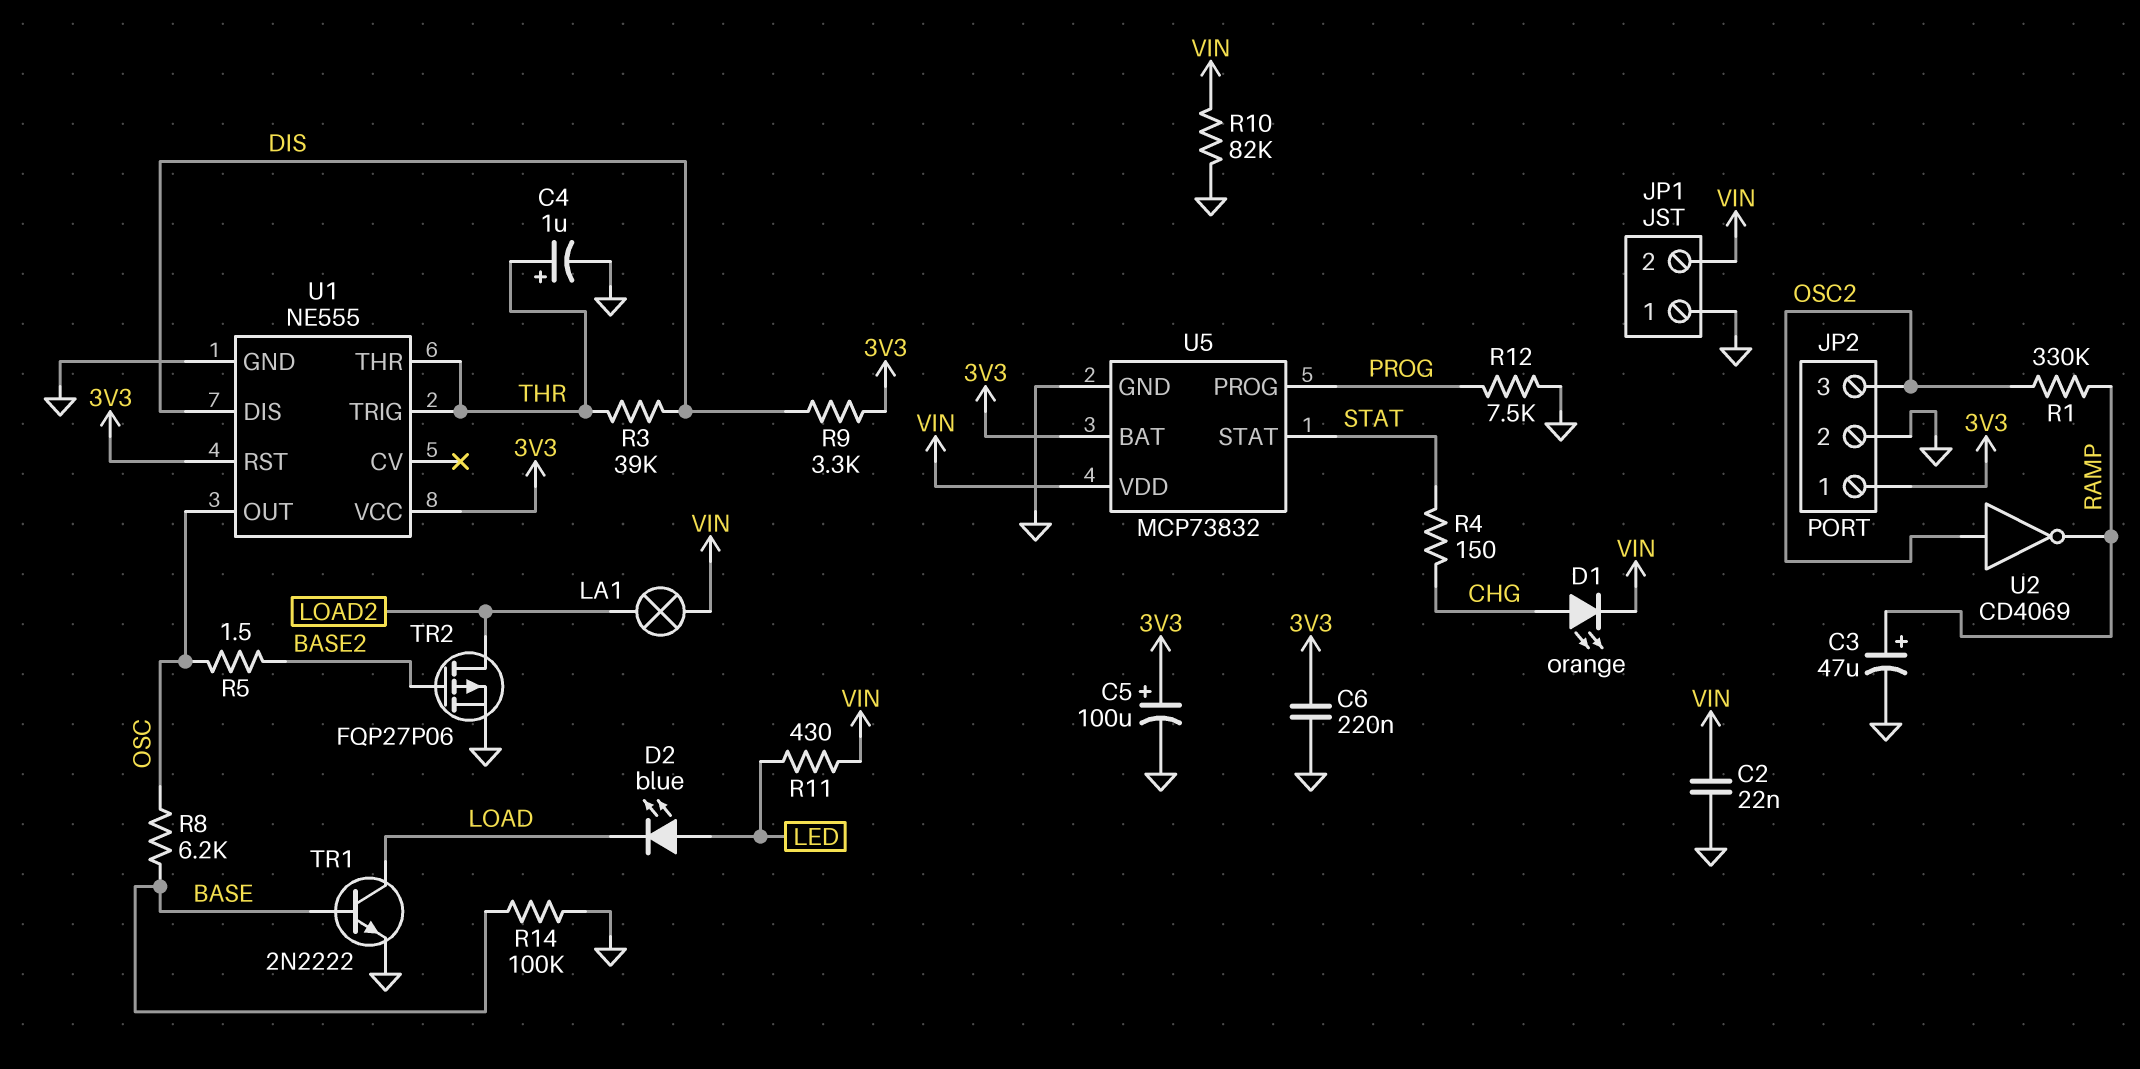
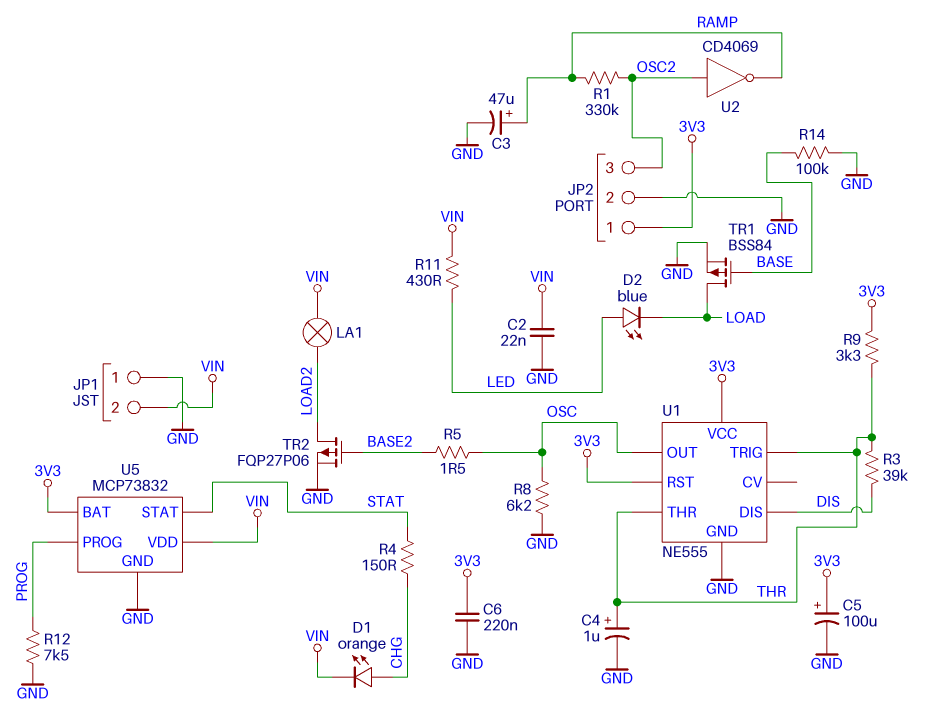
R8: 6.2k (BASE, OSC) -> 6.2k (GND, OSC)
R9: 3.3k (3V3, DIS) -> 3.3k (3V3, THR)
R10: 82k (GND, VIN) -> none
TR1: NPN 2N2222 (B BASE, C LOAD, E GND) -> PMOS BSS84 (G BASE, D LOAD, S GND)

